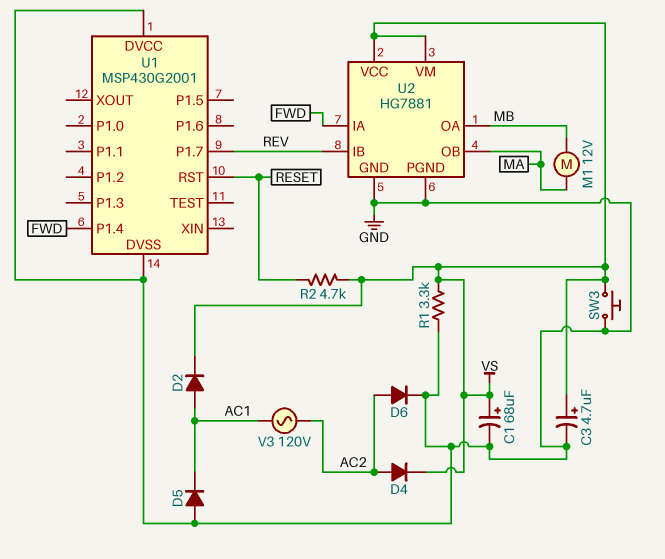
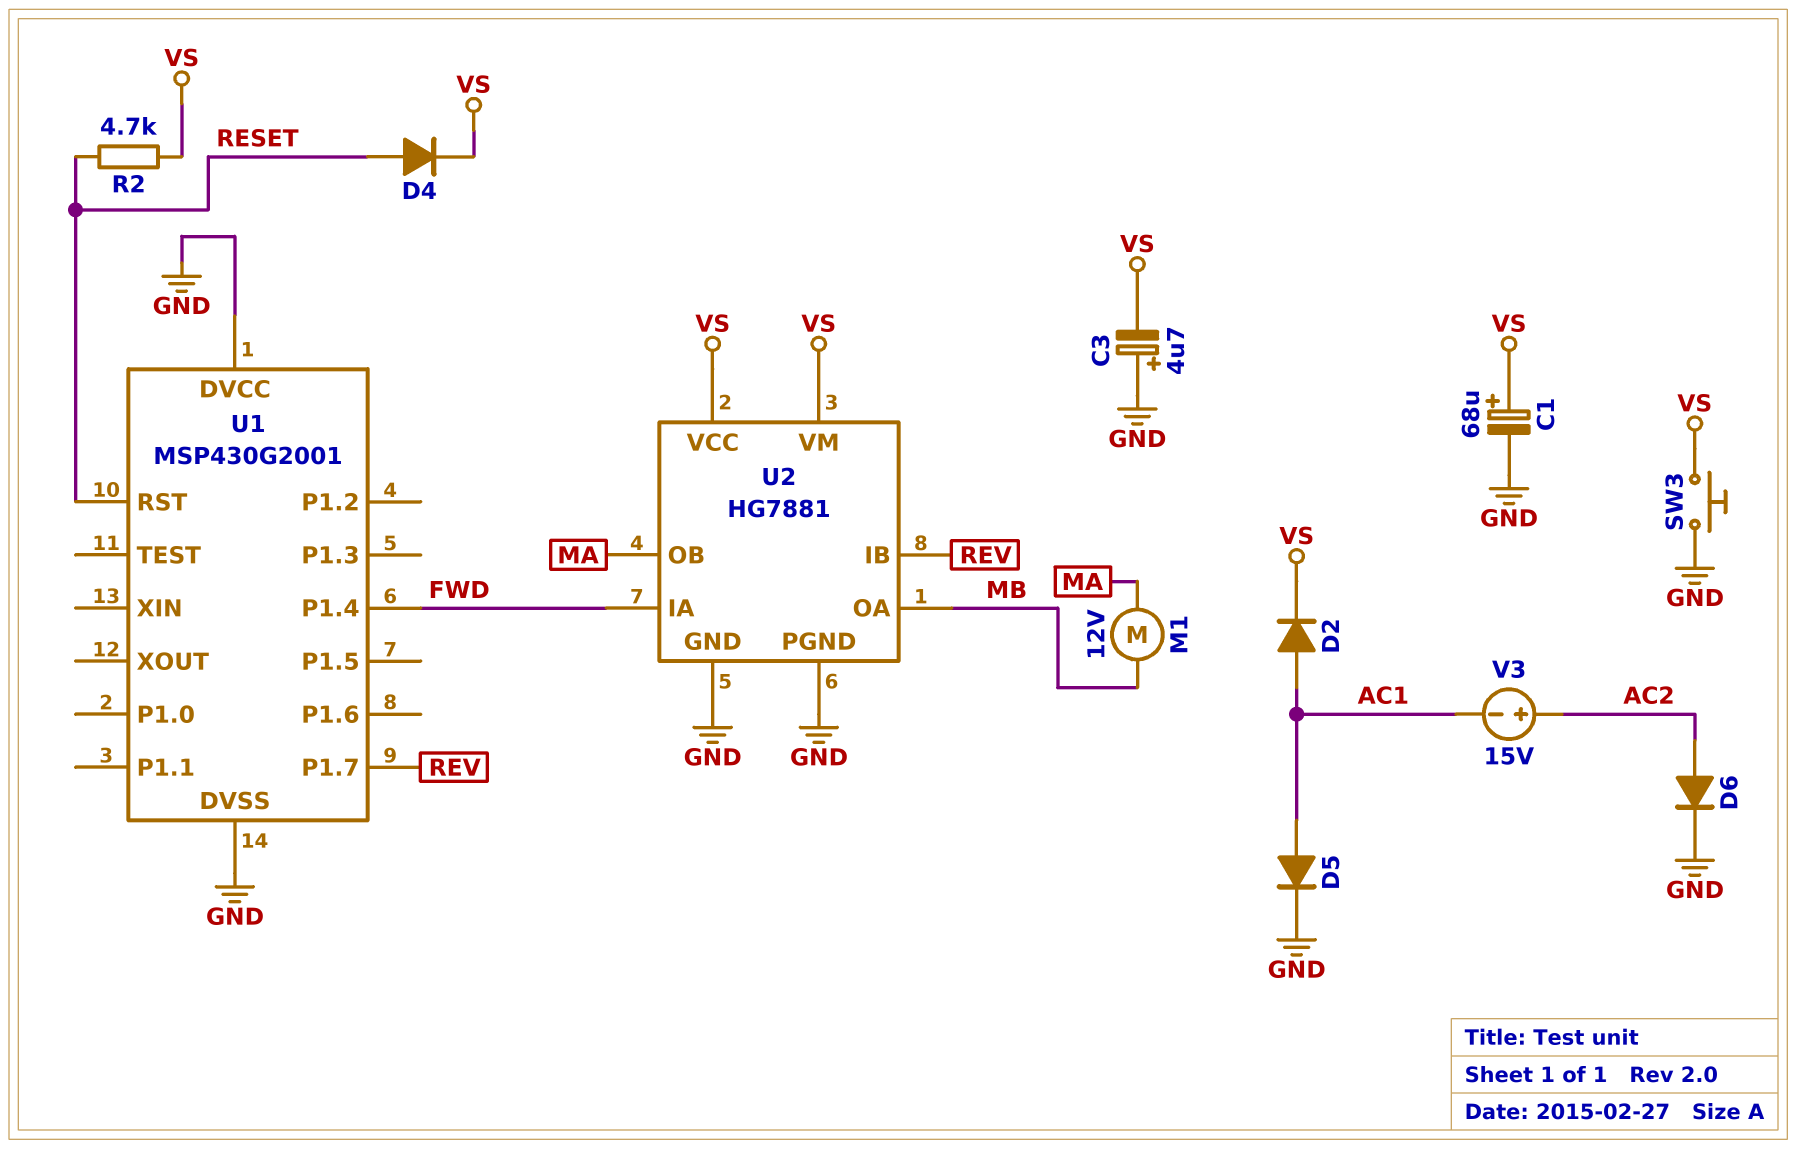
C3: 4.7uF (plus VS, minus GND) -> 4.7uF (plus GND, minus VS)
D4: diode (A AC2, K VS) -> diode (A RESET, K VS)
D5: diode (A GND, K AC1) -> diode (A AC1, K GND)
R1: 3.3k (GND, VS) -> none
V3: AC 120V (AC1, AC2) -> 15V (plus AC2, minus AC1)

